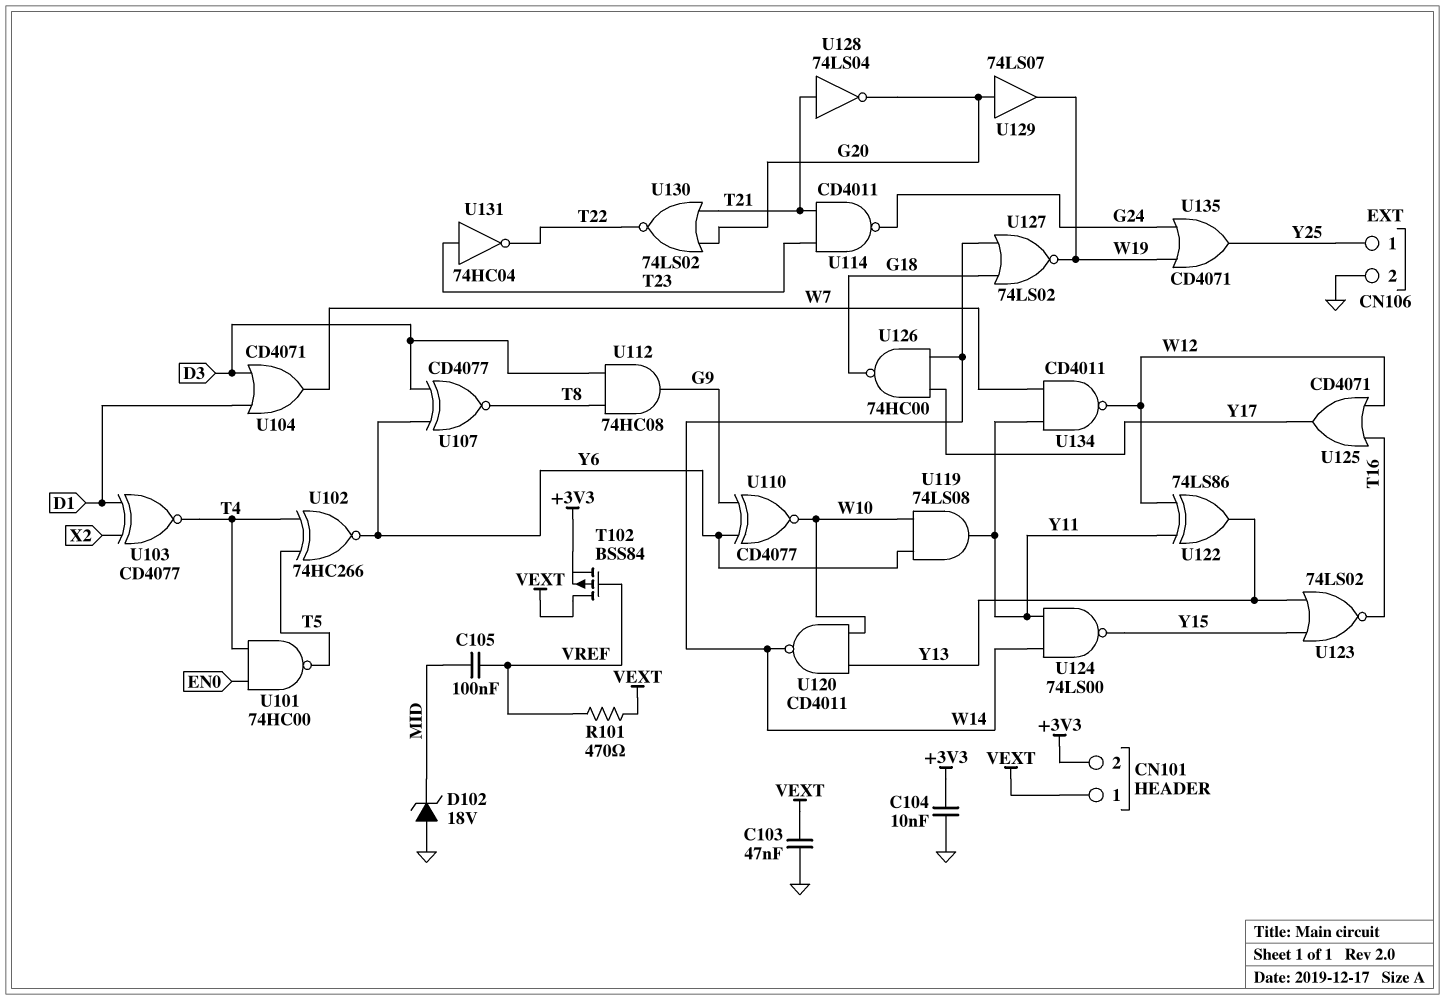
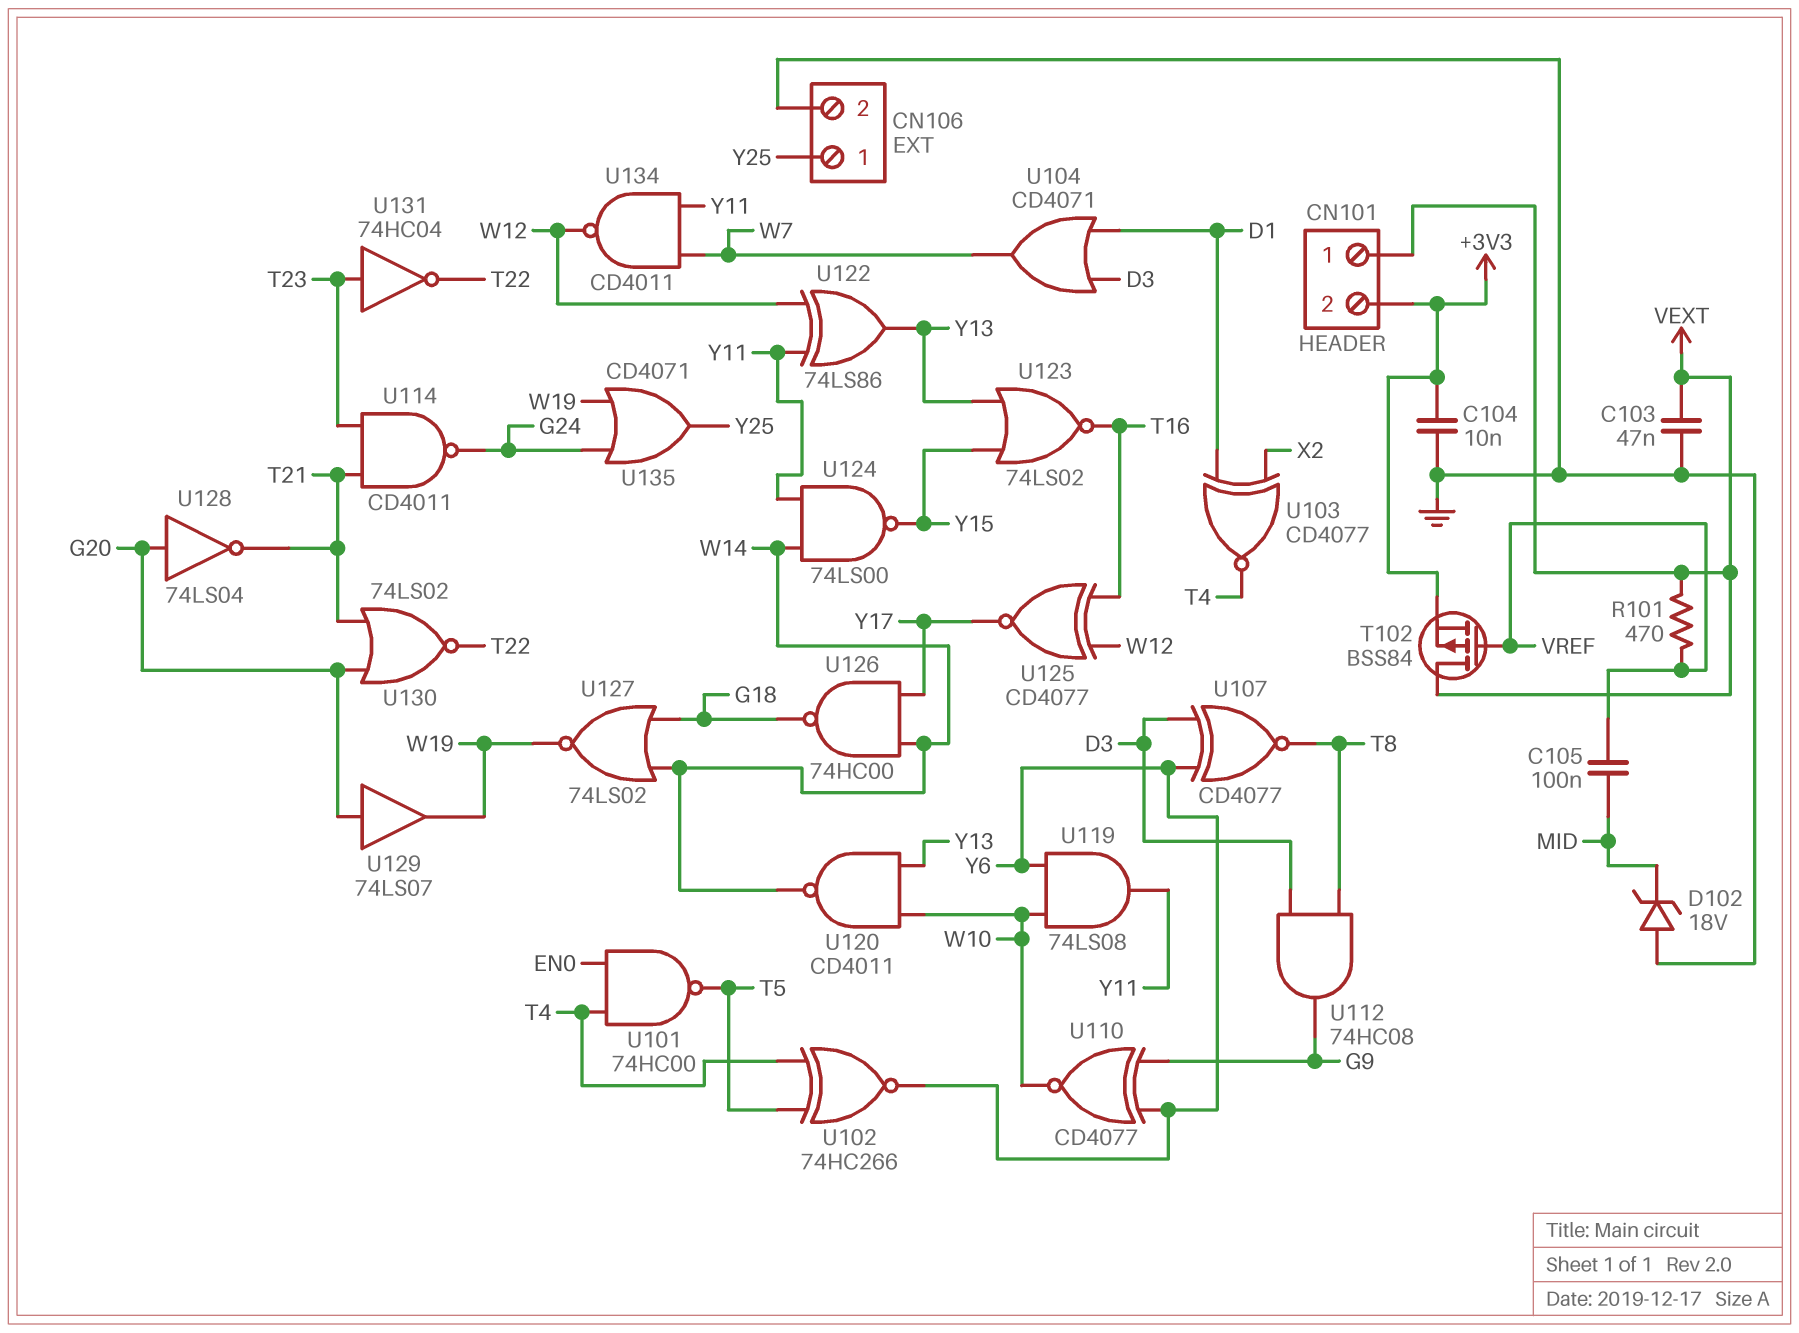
U125: OR CD4071 (in T16, in W12, out Y17) -> XNOR CD4077 (in T16, in W12, out Y17)
U128: NOT 74LS04 (in T21, out G20) -> NOT 74LS04 (in G20, out T21)

